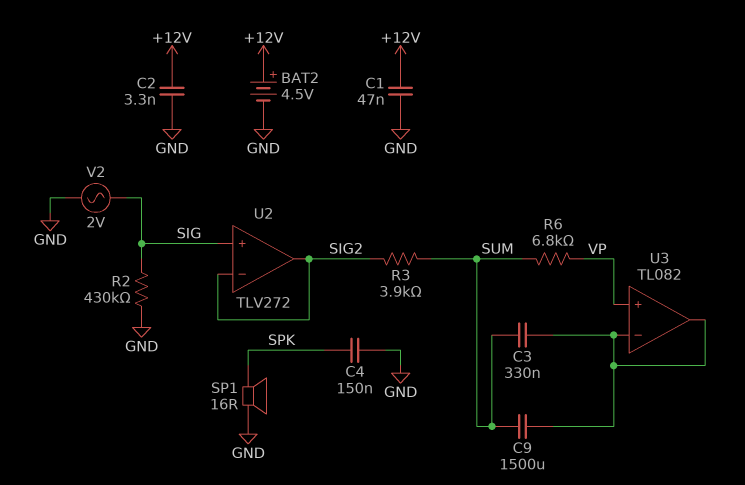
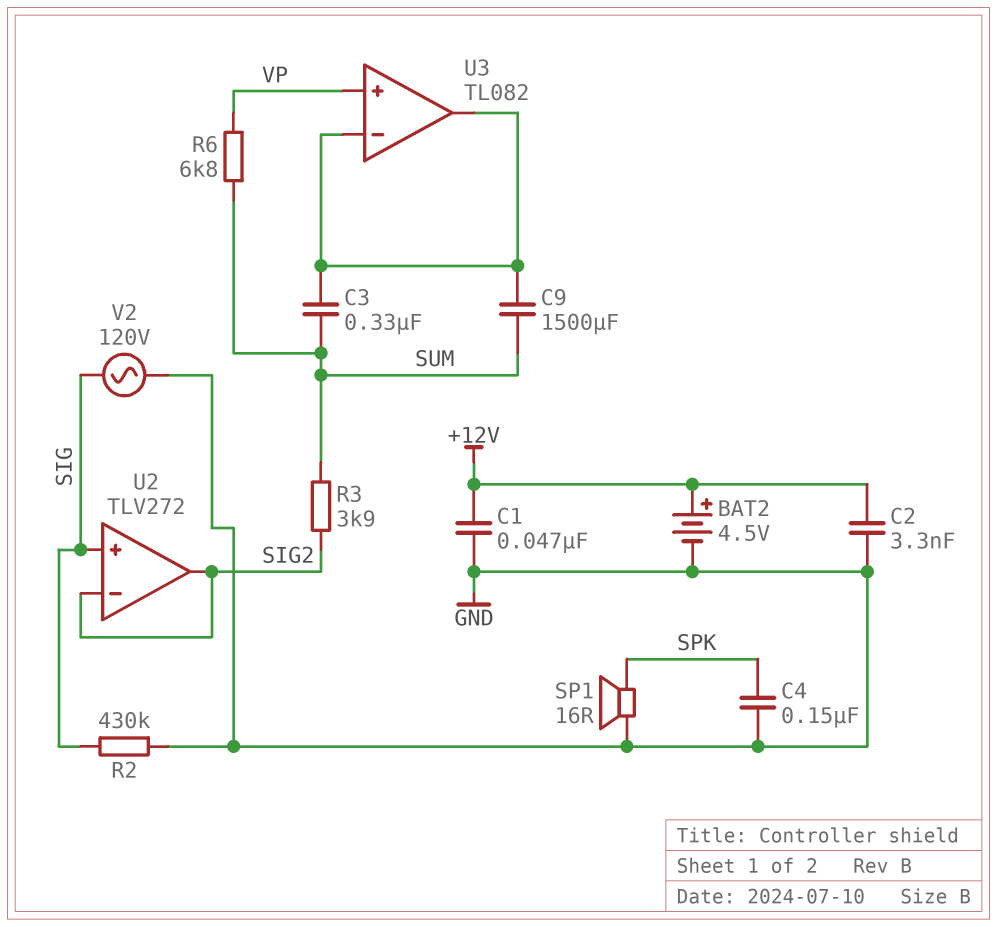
V2: AC 2V (GND, SIG) -> AC 120V (GND, SIG)

